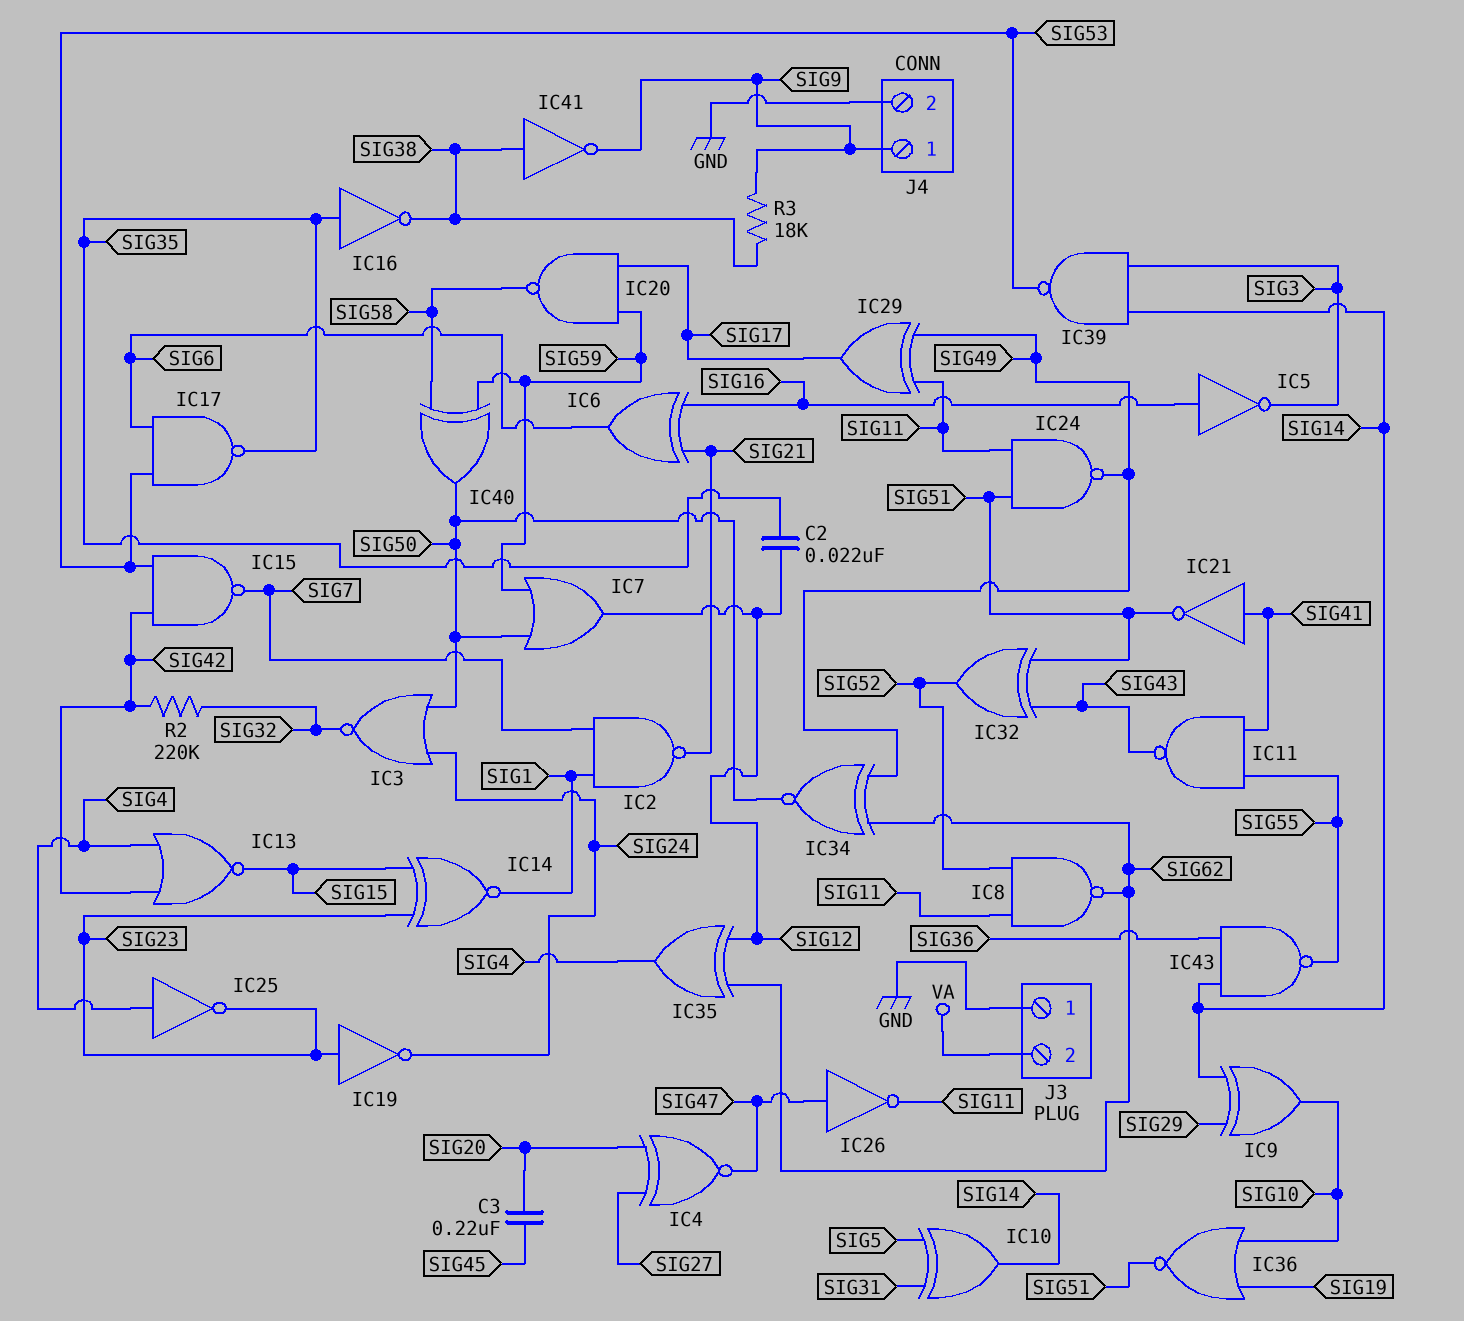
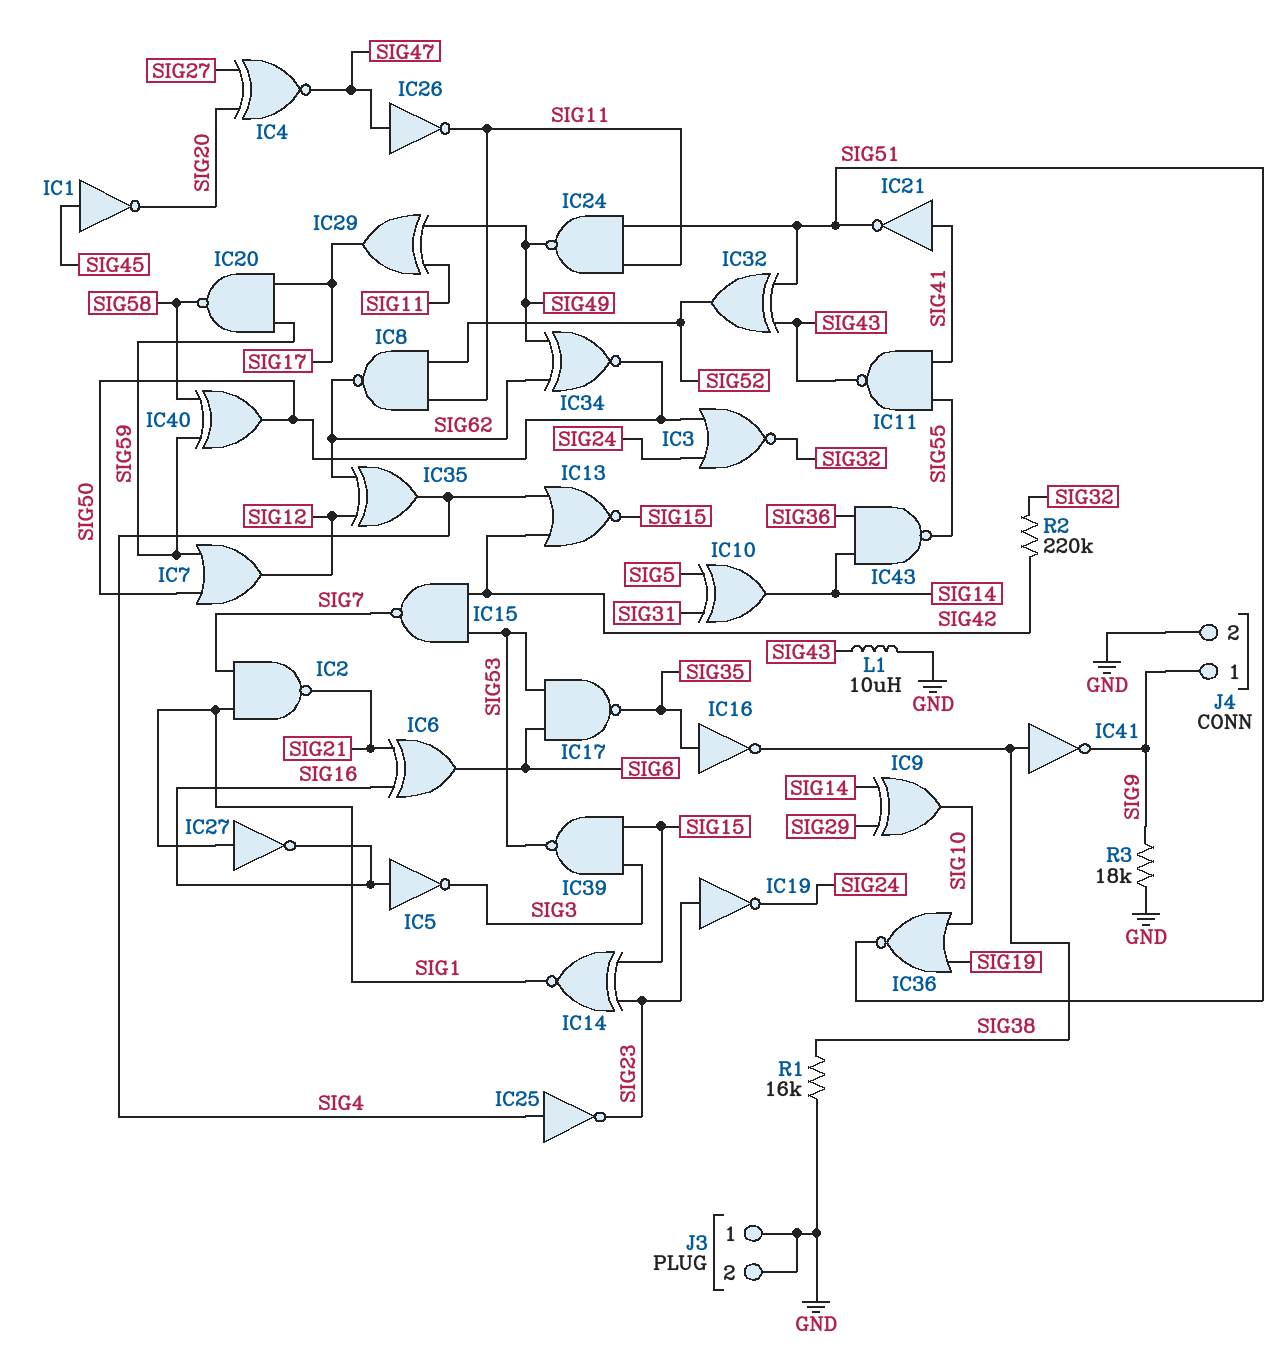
C2: 22nF (SIG12, SIG35) -> none
C3: 220nF (SIG20, SIG45) -> none
IC1: none -> NOT (in SIG45, out SIG20)
IC27: none -> NOT (in SIG1, out SIG16)
IC39: NAND (in SIG3, in SIG14, out SIG53) -> NAND (in SIG3, in SIG15, out SIG53)
J3 pin 2: VA -> GND
L1: none -> 10uH (GND, SIG43)
R1: none -> 16k (GND, SIG38)
R3: 18k (SIG9, SIG38) -> 18k (GND, SIG9)

